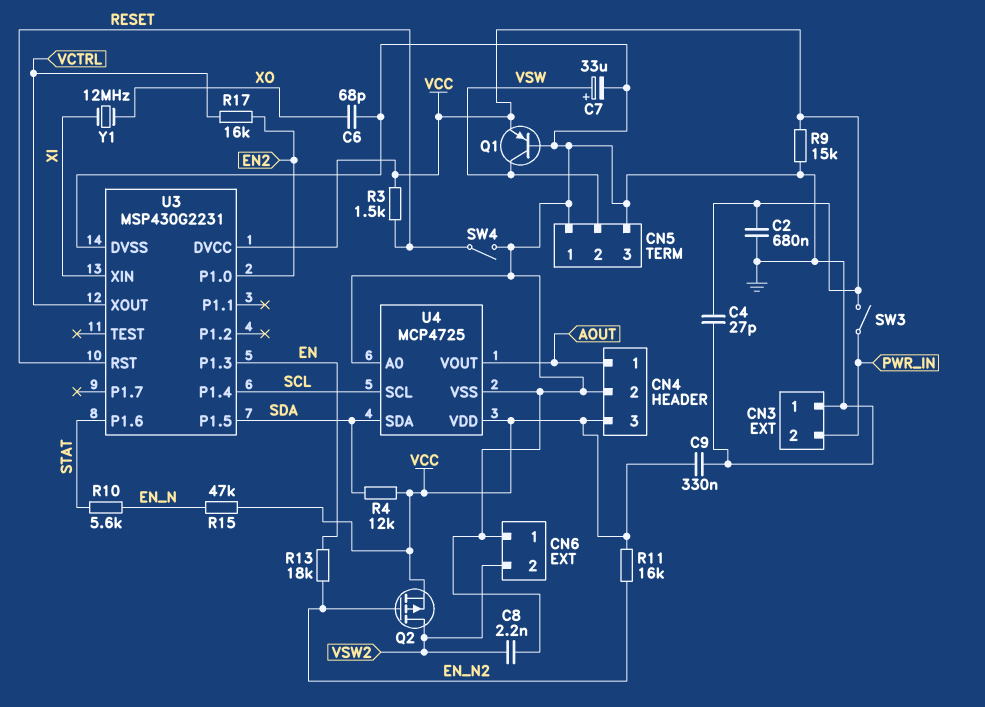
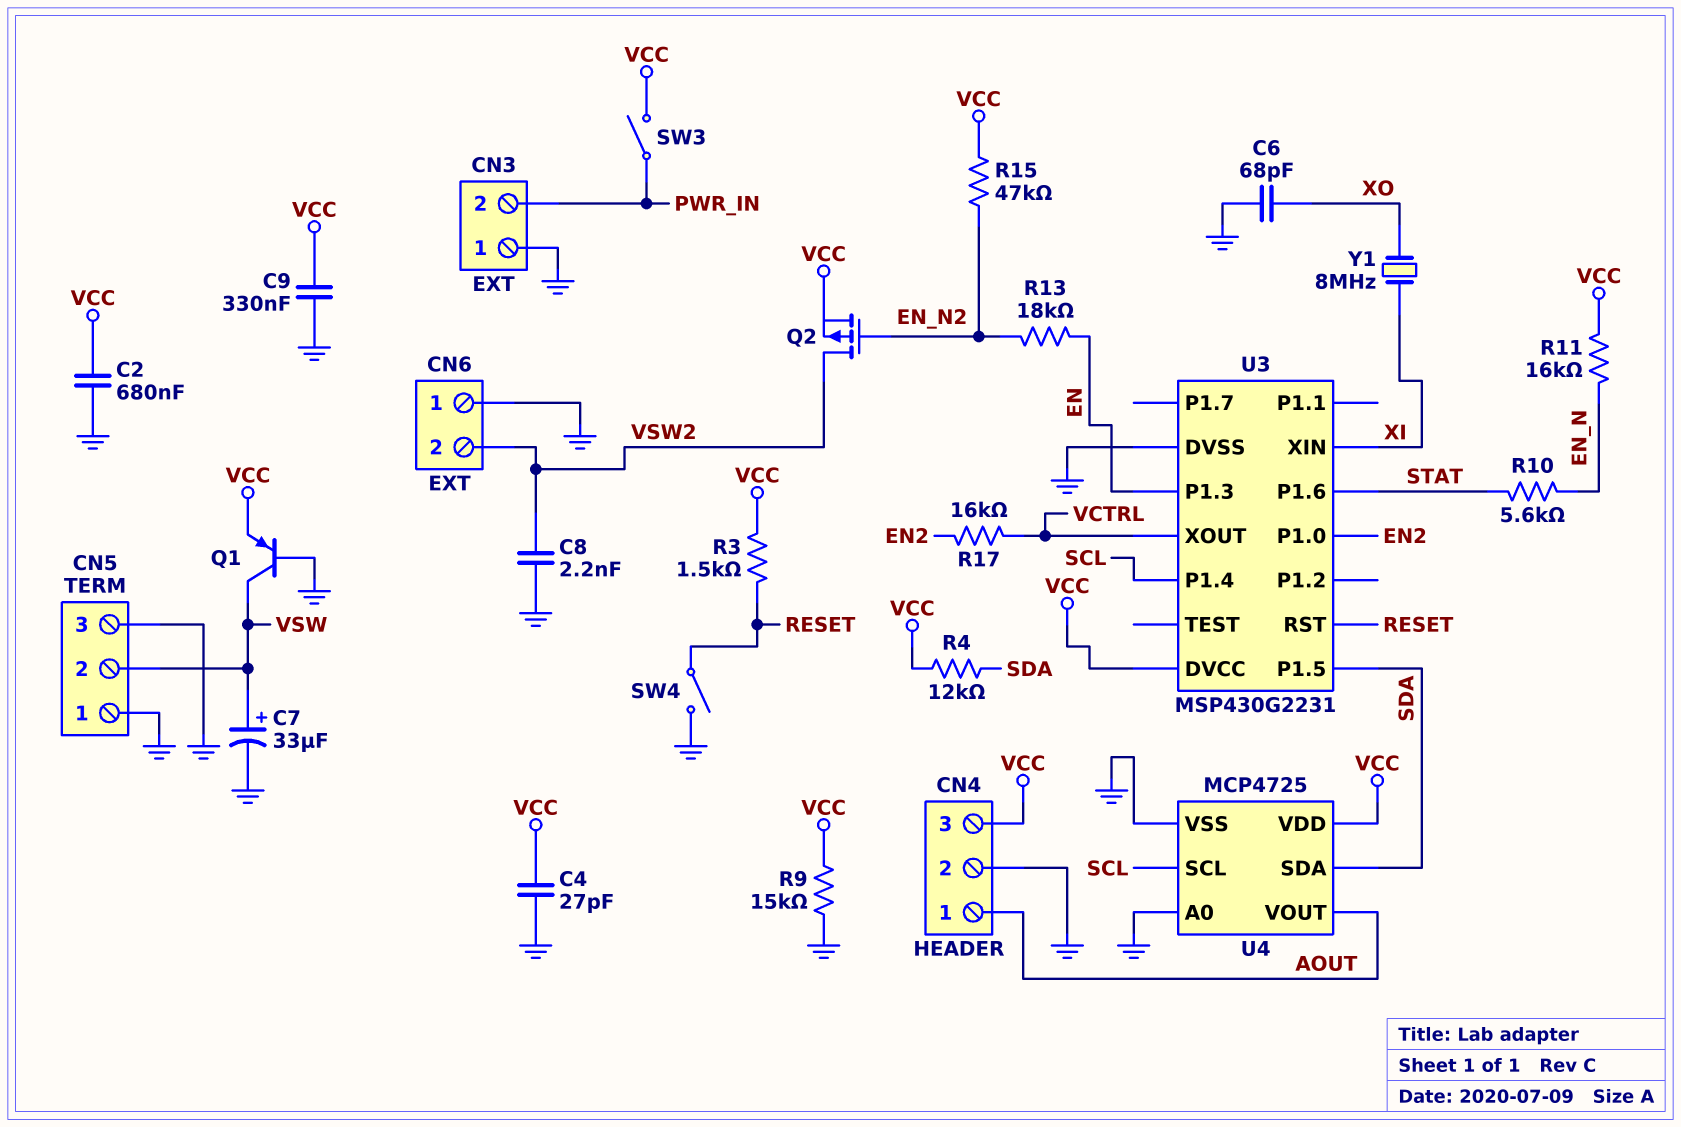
R11: 16k (EN_N2, VCC) -> 16k (EN_N, VCC)
R15: 47k (EN_N, VCC) -> 47k (EN_N2, VCC)
Y1: 12MHz (XI, XO) -> 8MHz (XI, XO)

